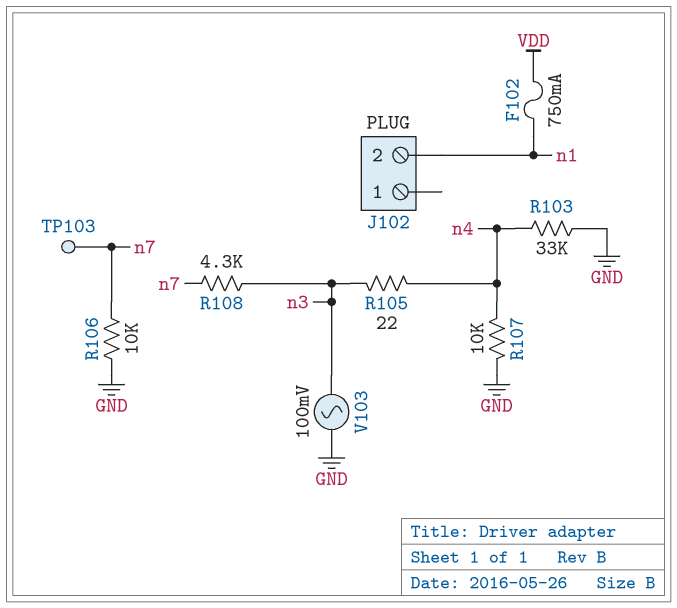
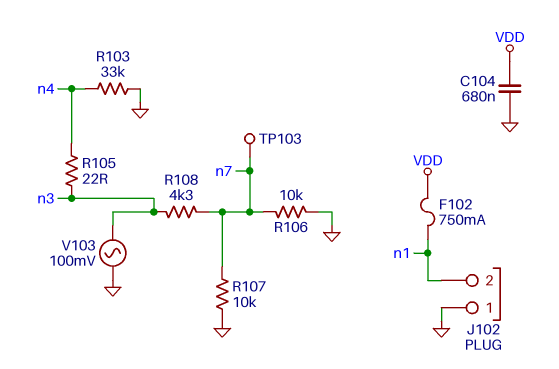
C104: none -> 680nF (GND, VDD)
J102 pin 1: none -> GND
R107: 10k (GND, n4) -> 10k (GND, n7)

